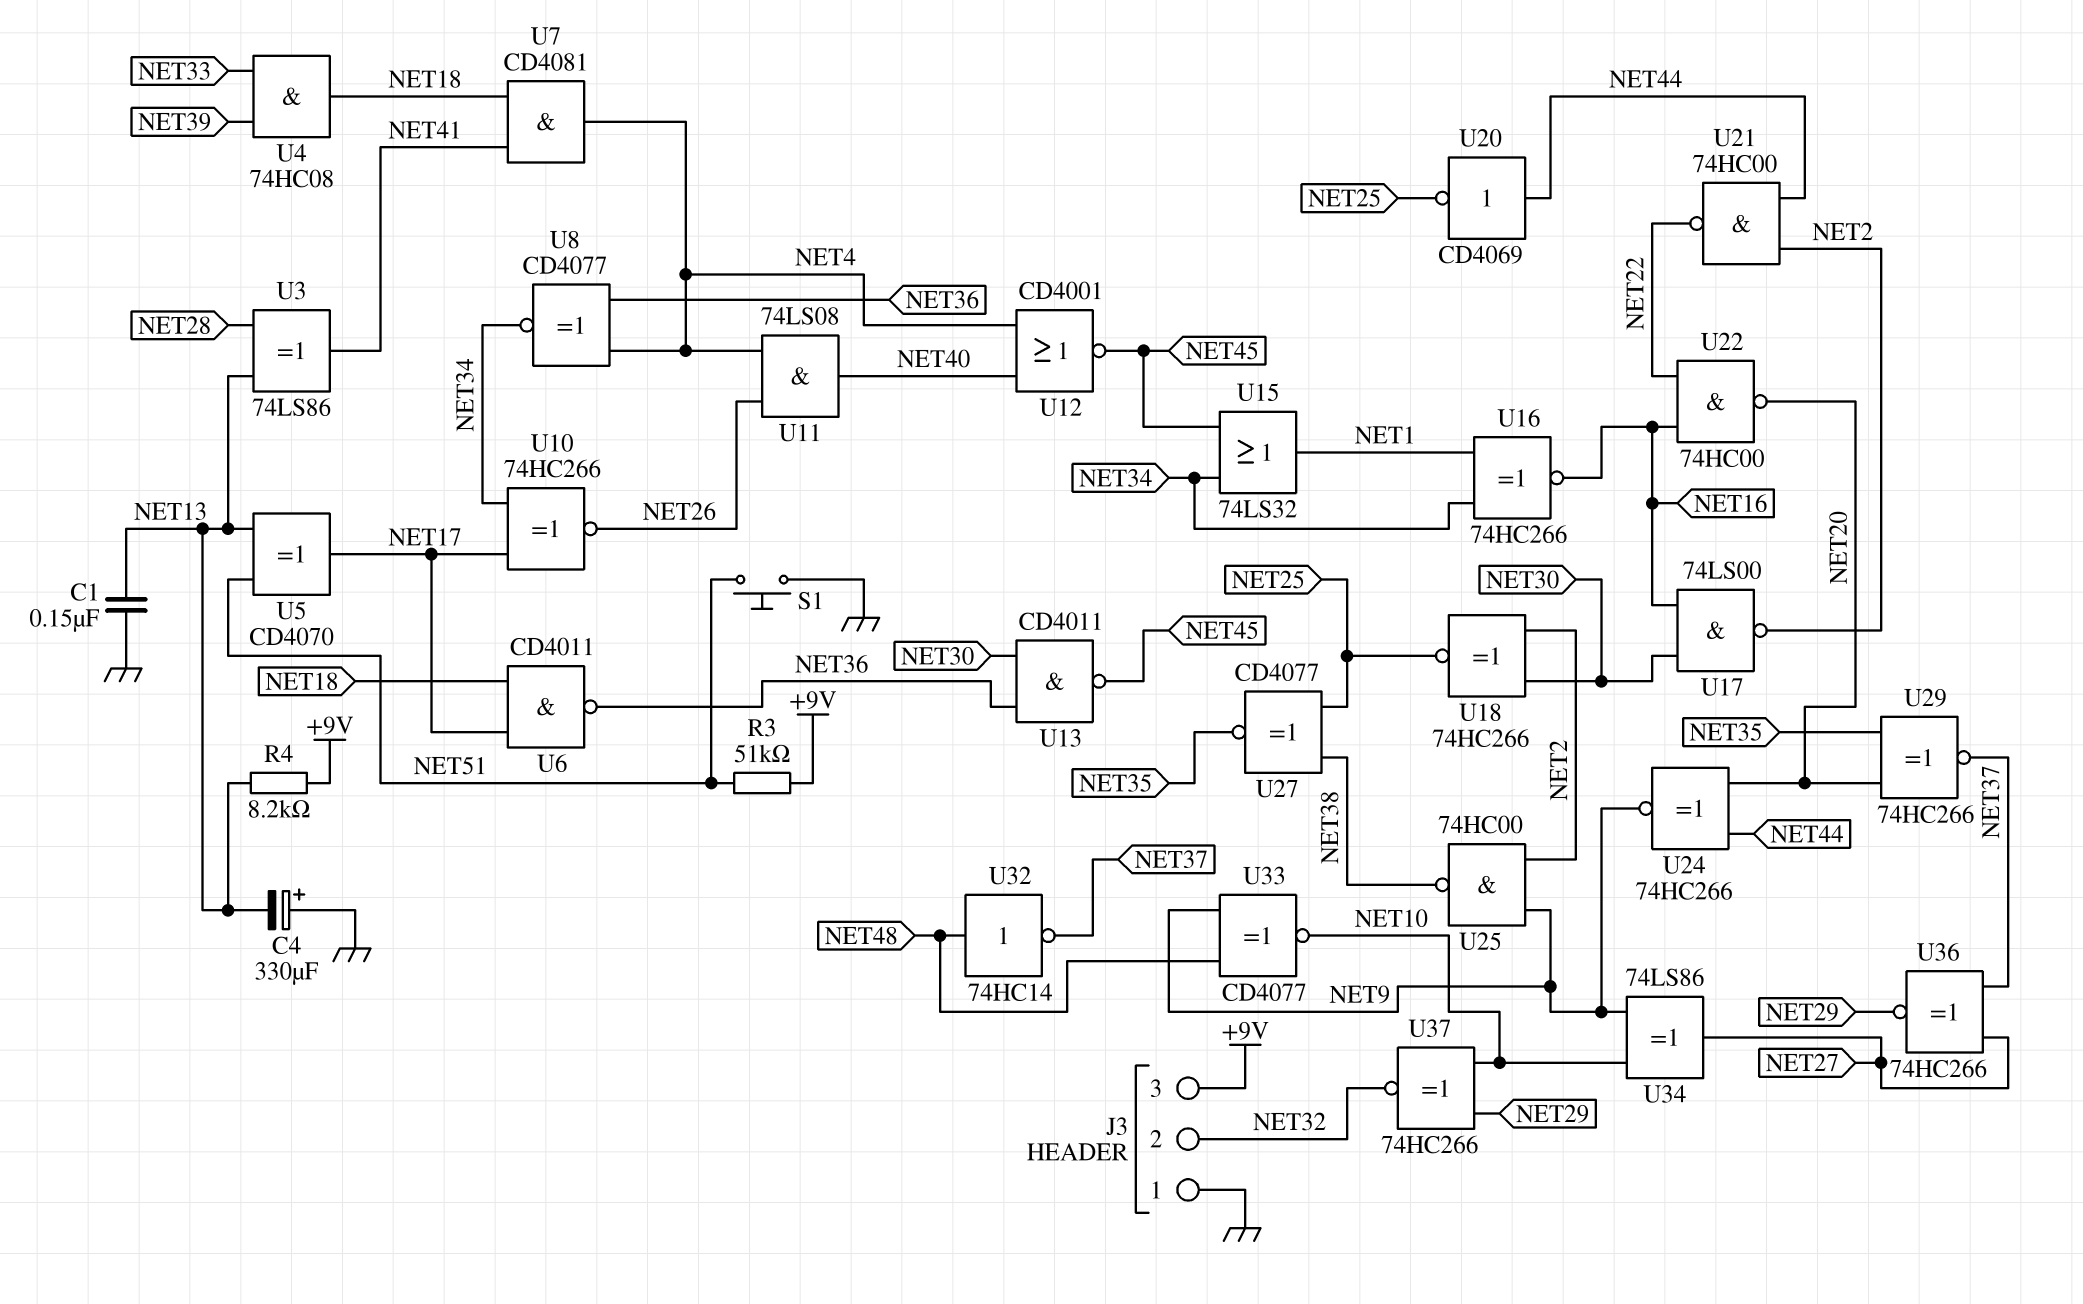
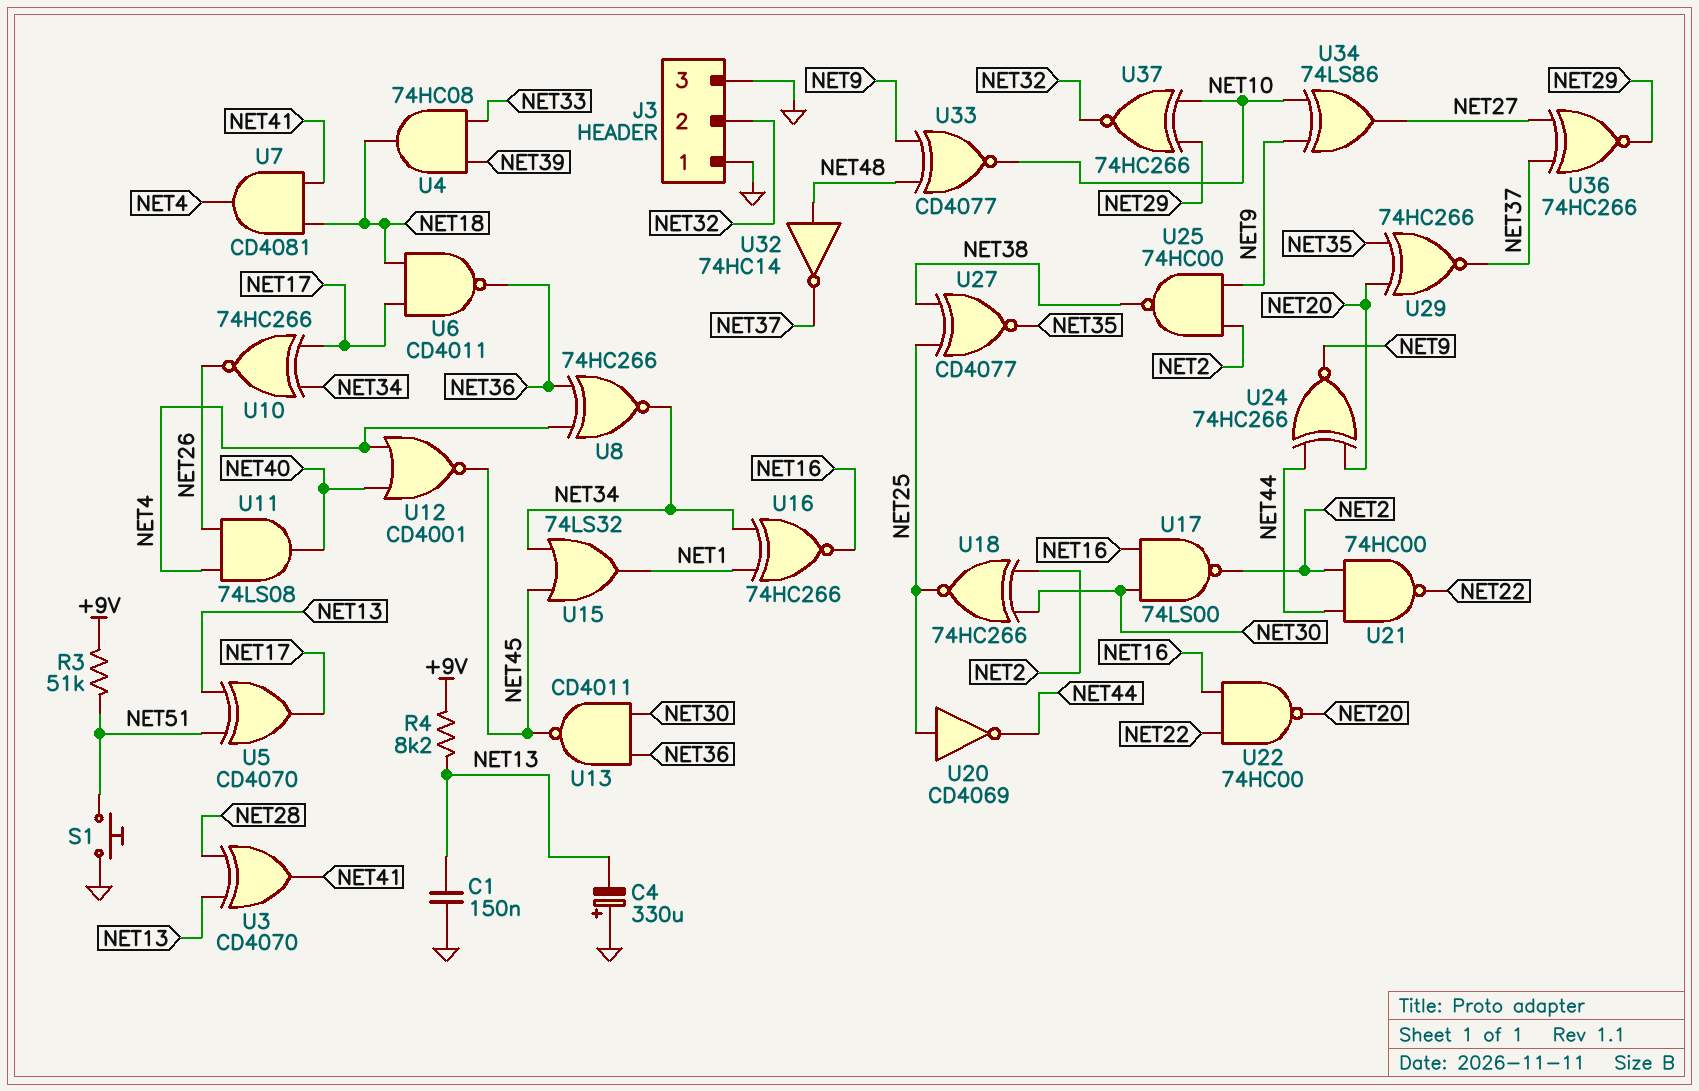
J3 pin 3: +9V -> GND
U3: XOR 74LS86 (in NET13, in NET28, out NET41) -> XOR CD4070 (in NET13, in NET28, out NET41)
U8: XNOR CD4077 (in NET4, in NET36, out NET34) -> XNOR 74HC266 (in NET4, in NET36, out NET34)
U20: NOT CD4069 (in NET44, out NET25) -> NOT CD4069 (in NET25, out NET44)

